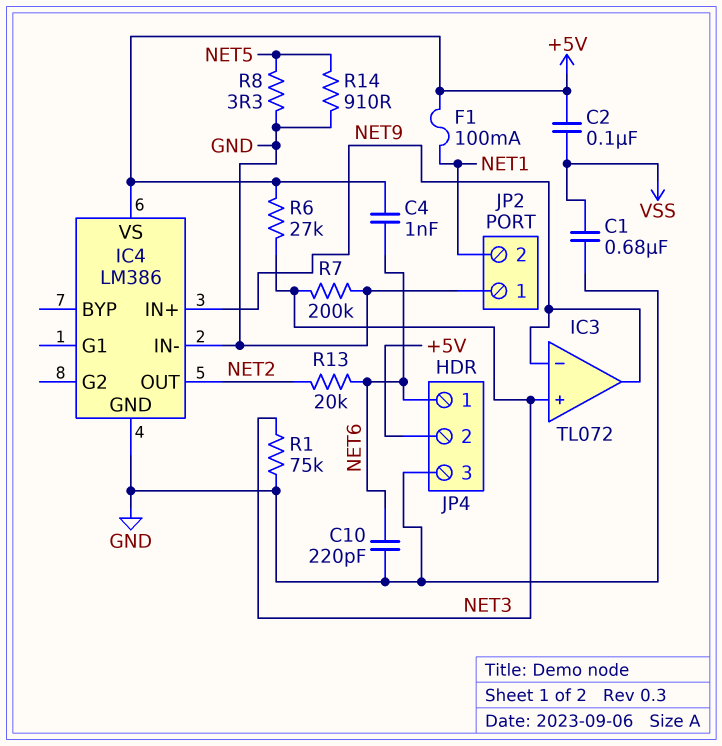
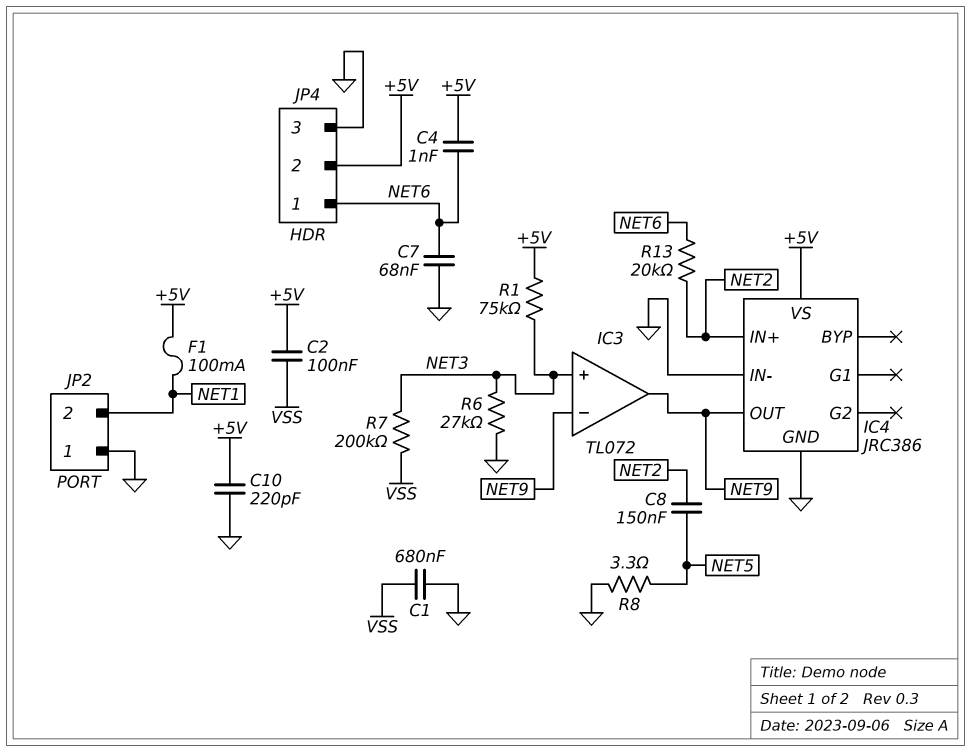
C7: none -> 68nF (GND, NET6)
C8: none -> 150nF (NET2, NET5)
C10: 220pF (GND, NET6) -> 220pF (+5V, GND)
IC4: LM386 -> JRC386
IC4 pin IN+: NET9 -> NET2
IC4 pin OUT: NET2 -> NET9
R1: 75k (GND, NET3) -> 75k (+5V, NET3)
R6: 27k (+5V, NET3) -> 27k (GND, NET3)
R7: 200k (GND, NET3) -> 200k (NET3, VSS)
R14: 910 (GND, NET5) -> none

